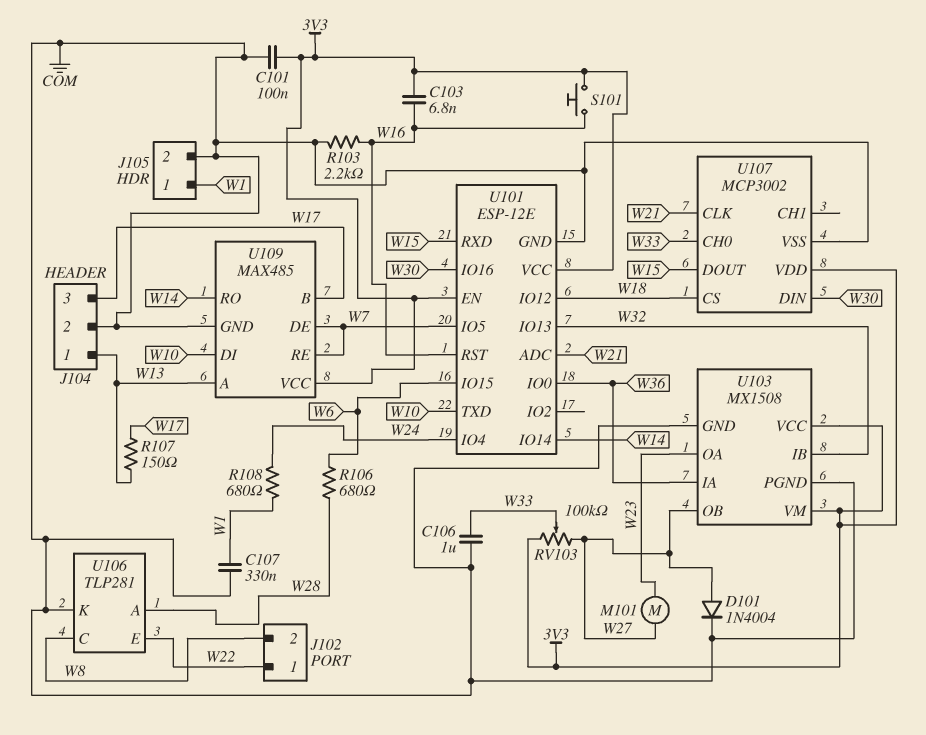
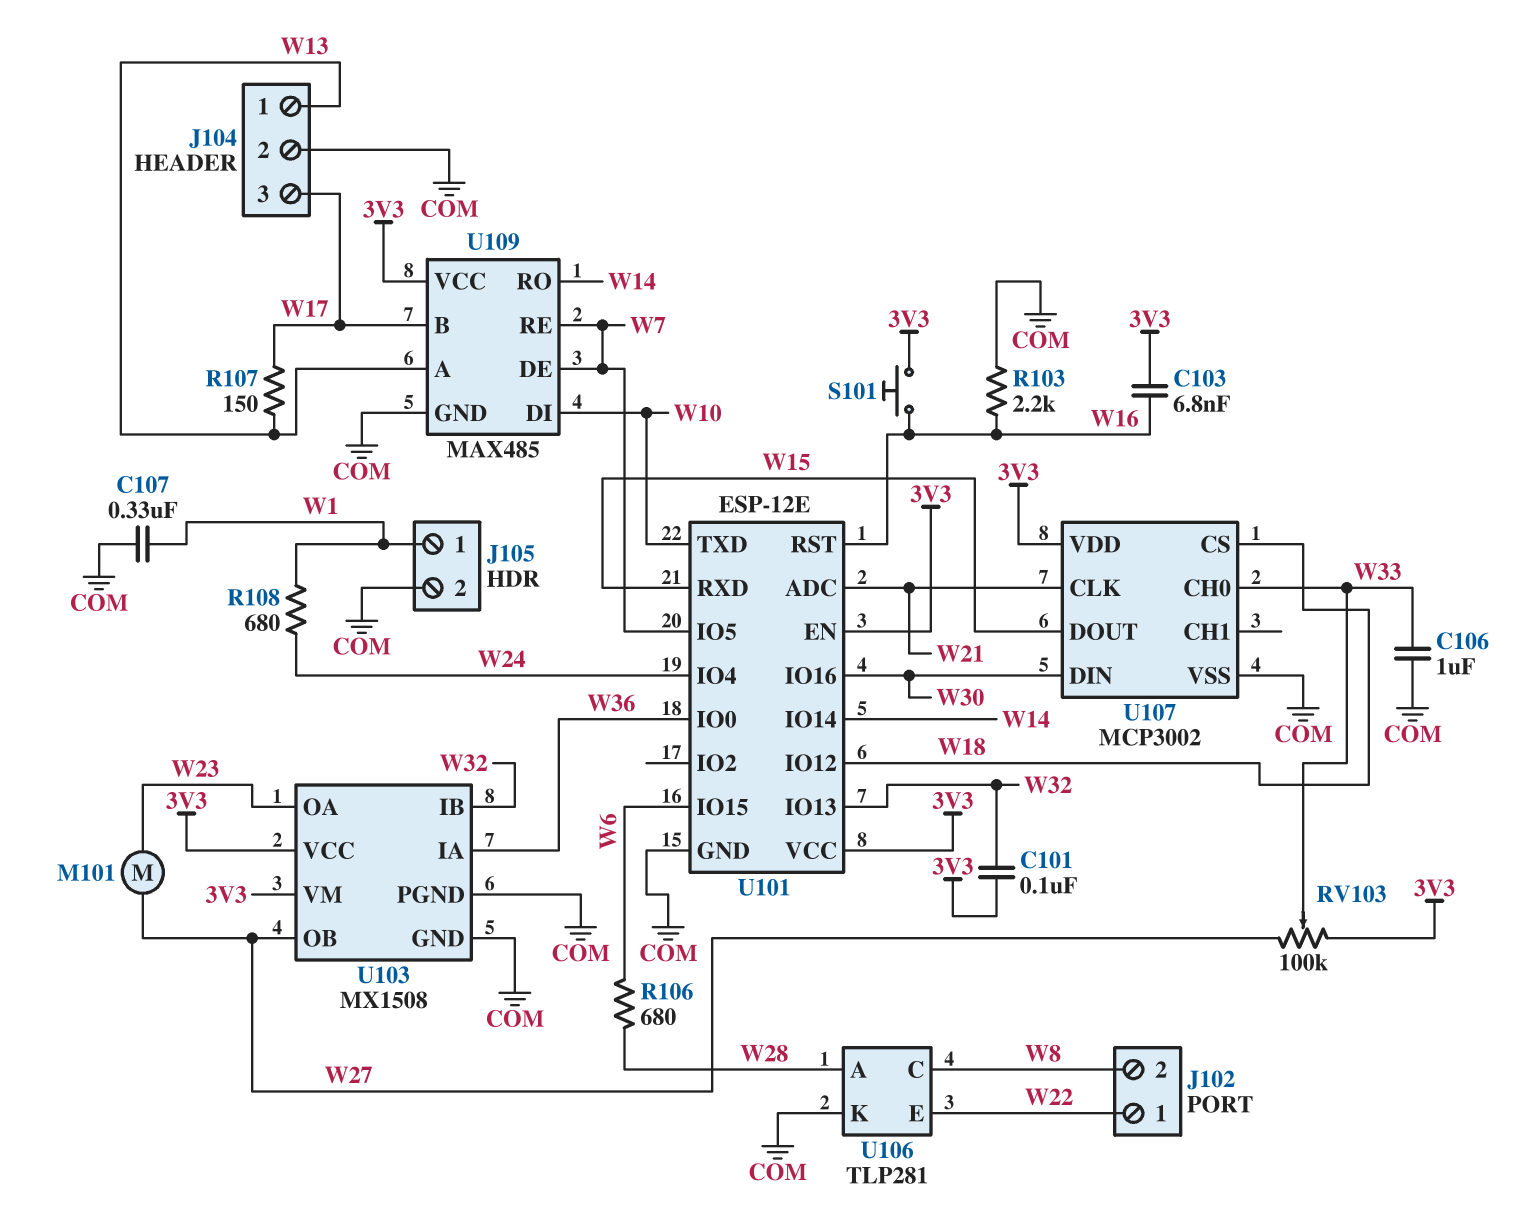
C101: 100nF (3V3, COM) -> 100nF (3V3, W32)
D101: diode 1N4004 (A W27, K COM) -> none

